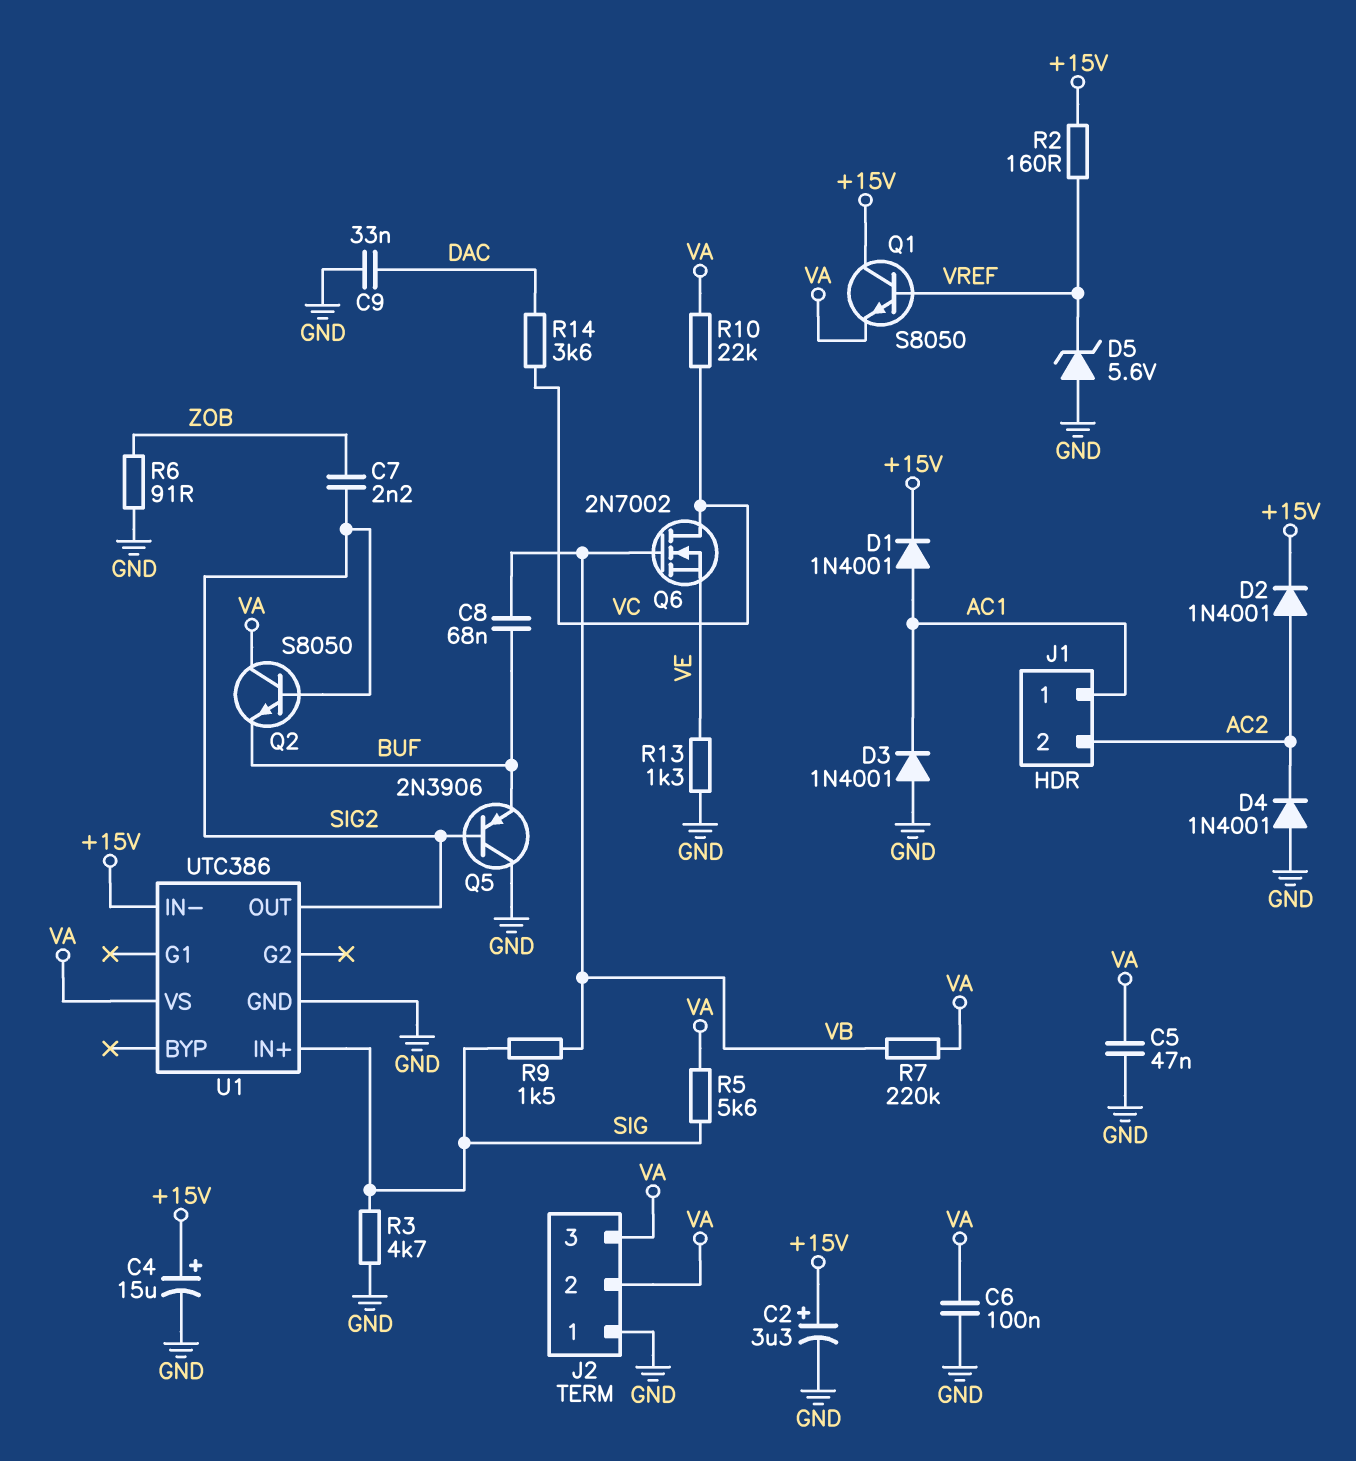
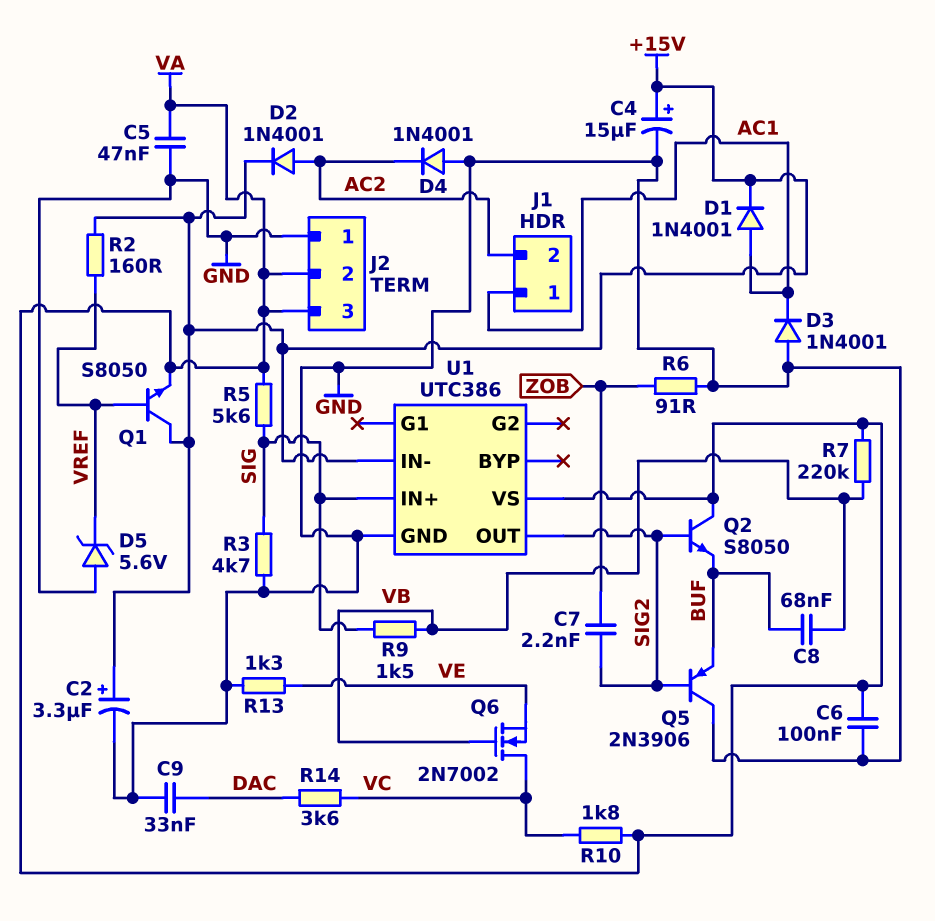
R10: 22k (VA, VC) -> 1.8k (VA, VC)

